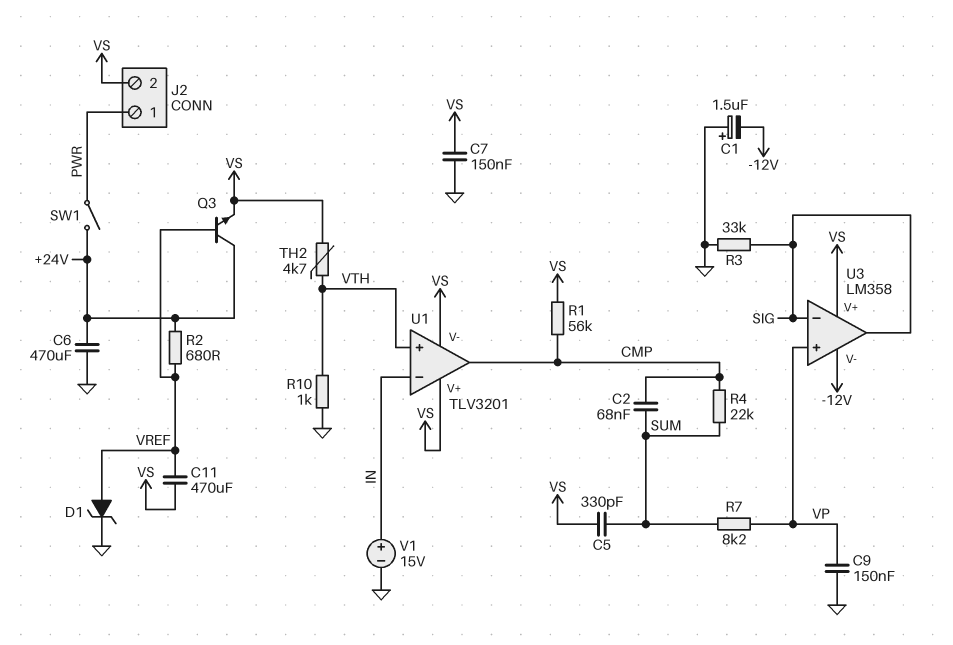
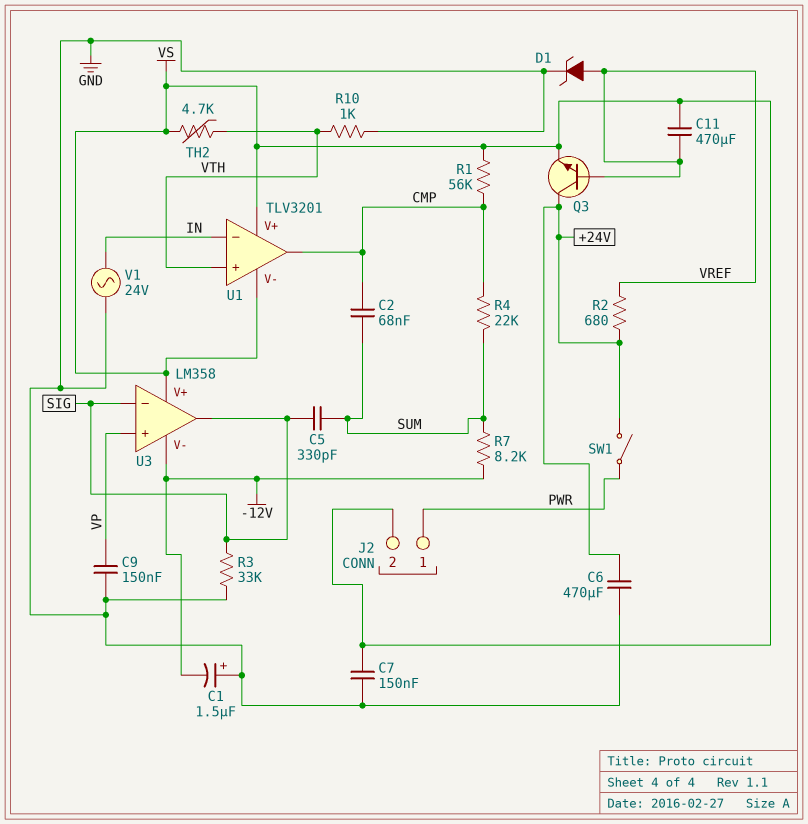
C5: 330pF (SUM, VS) -> 330pF (SIG, SUM)
R7: 8.2k (SUM, VP) -> 8.2k (-12V, SUM)
V1: 15V (plus IN, minus GND) -> AC 24V (GND, IN)

